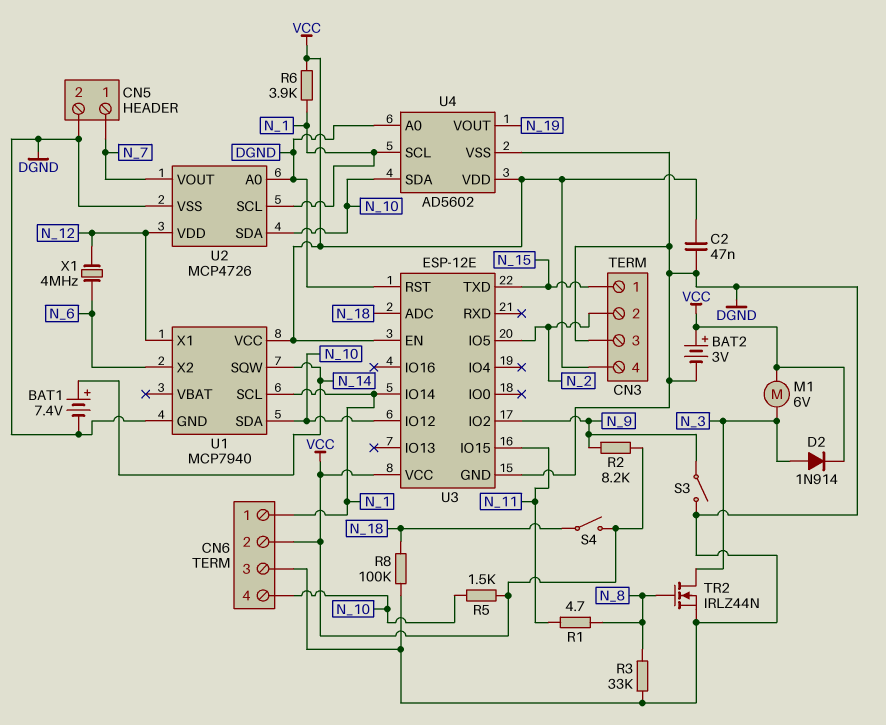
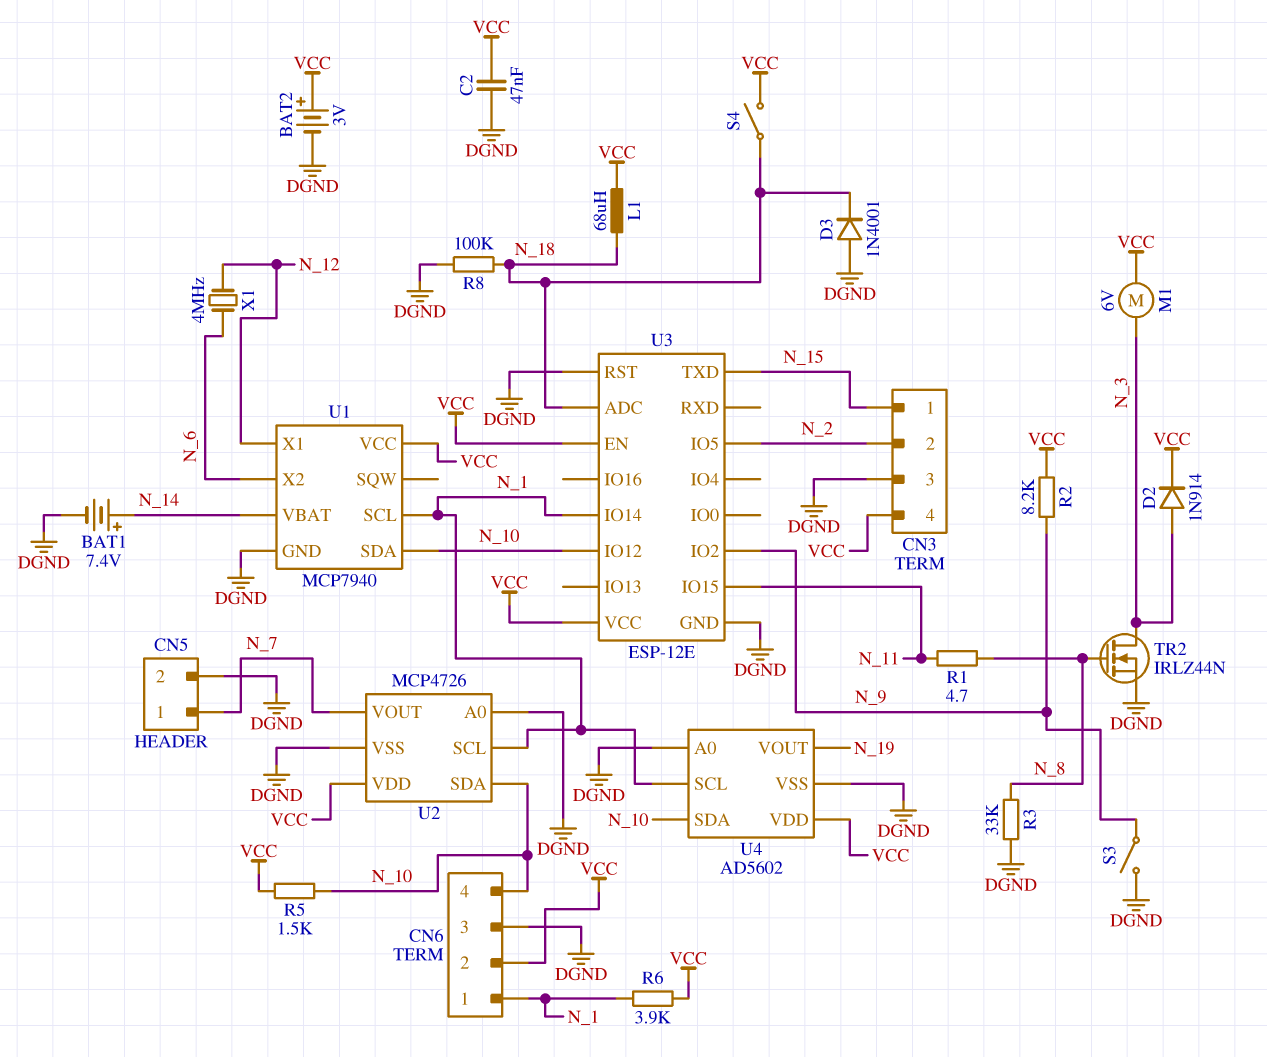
D3: none -> diode 1N4001 (A DGND, K N_18)
L1: none -> 68uH (N_18, VCC)
U1 pin SQW: N_14 -> none
U1 pin VBAT: none -> N_14
U2 pin VDD: N_12 -> VCC

